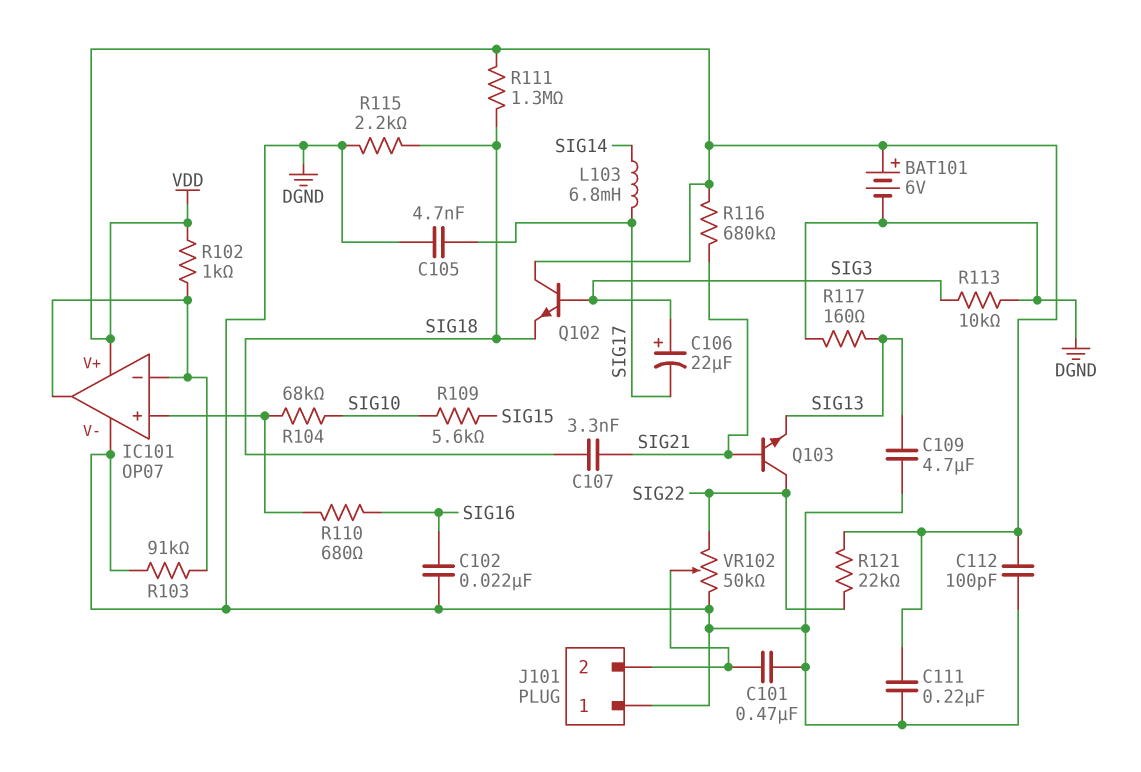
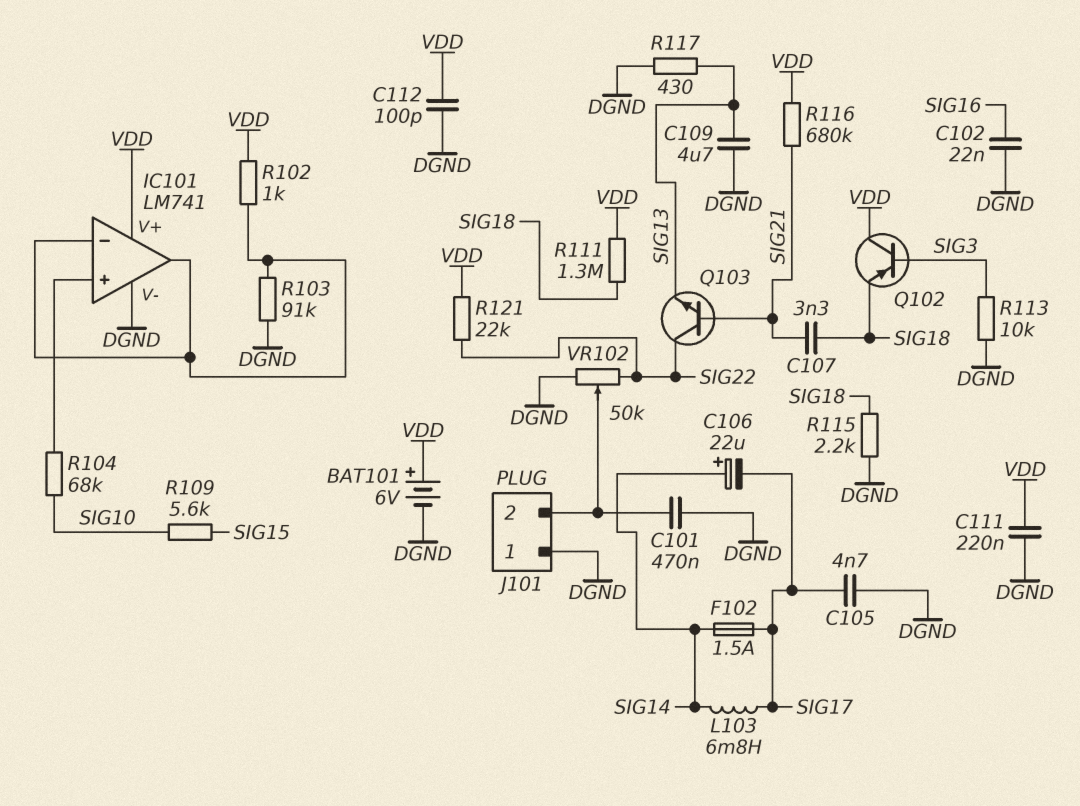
C106: 22uF (plus SIG3, minus SIG17) -> 22uF (plus SIG14, minus SIG17)
F102: none -> 1.5A (SIG14, SIG17)
IC101: OP07 -> LM741
Q102: NPN (B SIG3, C VDD, E SIG18) -> PNP (B SIG3, C VDD, E SIG18)
R110: 680 (IC101/in+, SIG16) -> none
R117: 160 (DGND, SIG13) -> 430 (DGND, SIG13)

